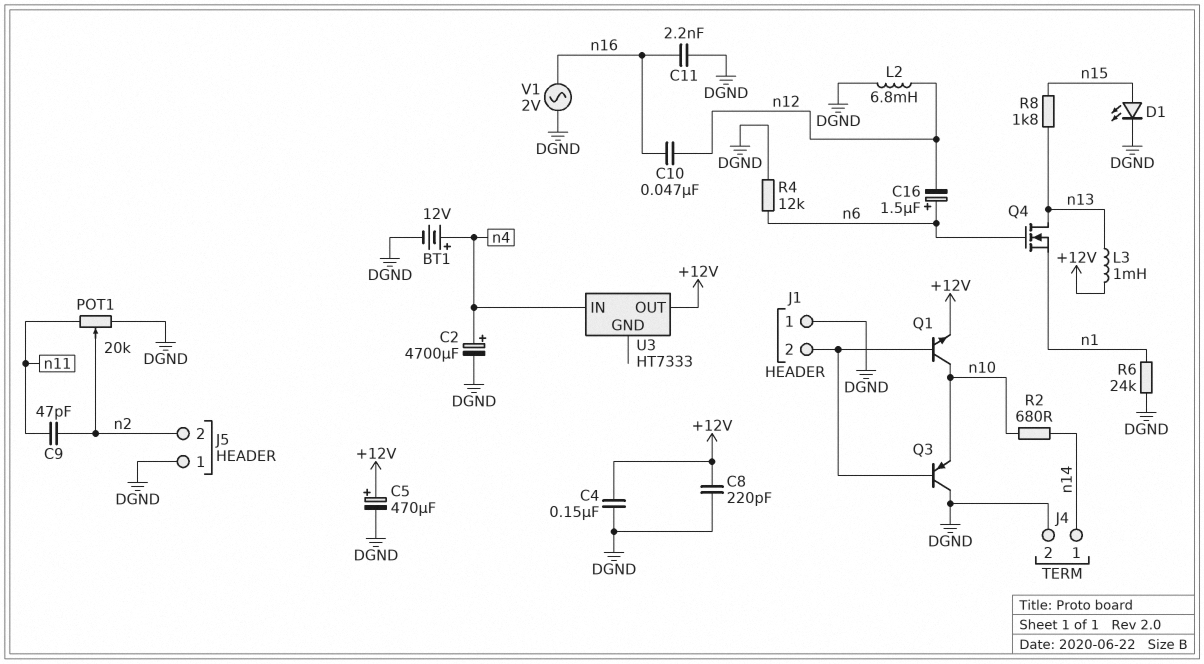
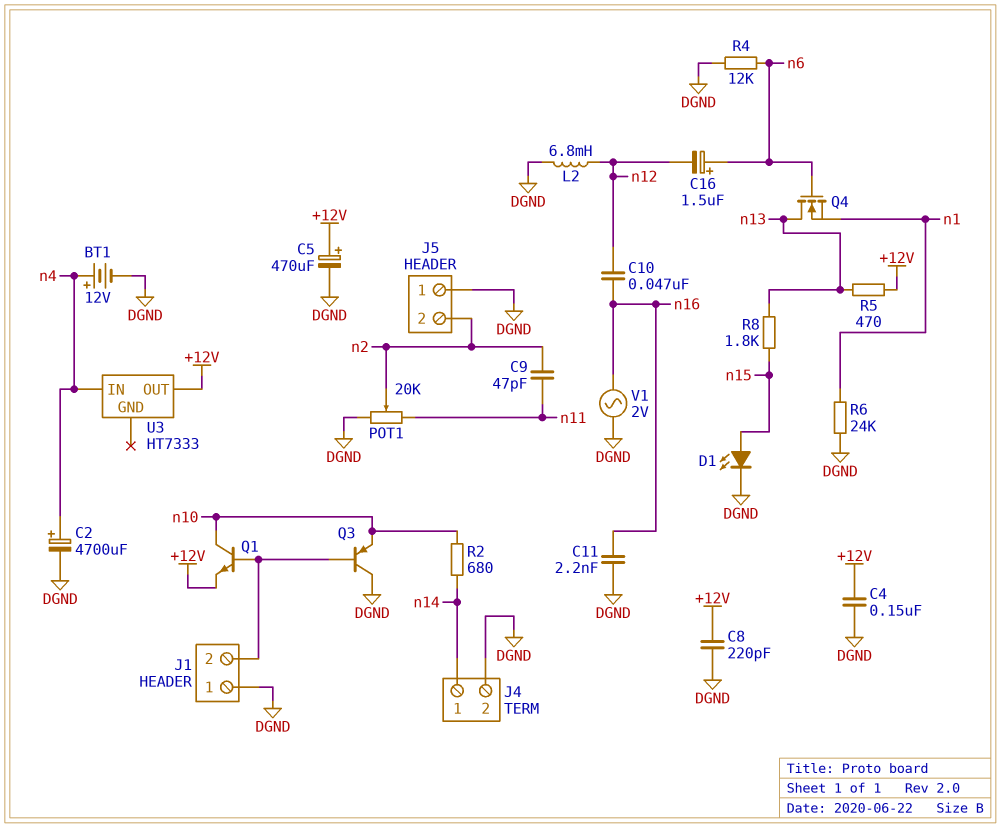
L3: 1mH (+12V, n13) -> none
R5: none -> 470 (+12V, n13)

